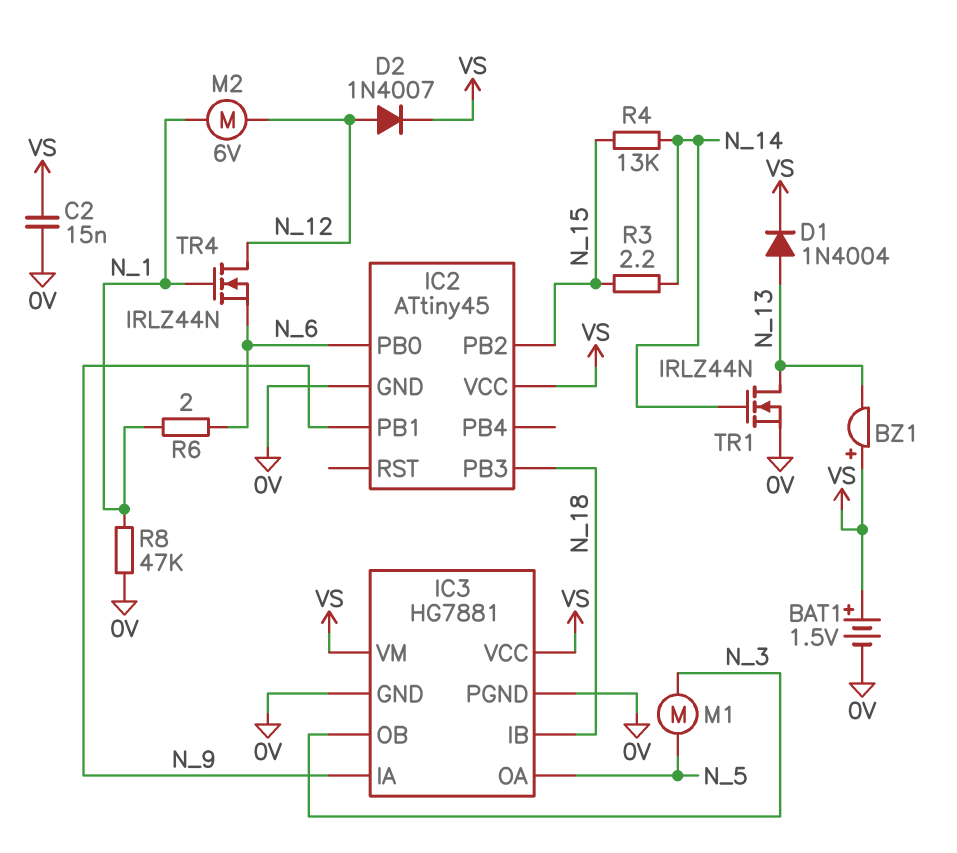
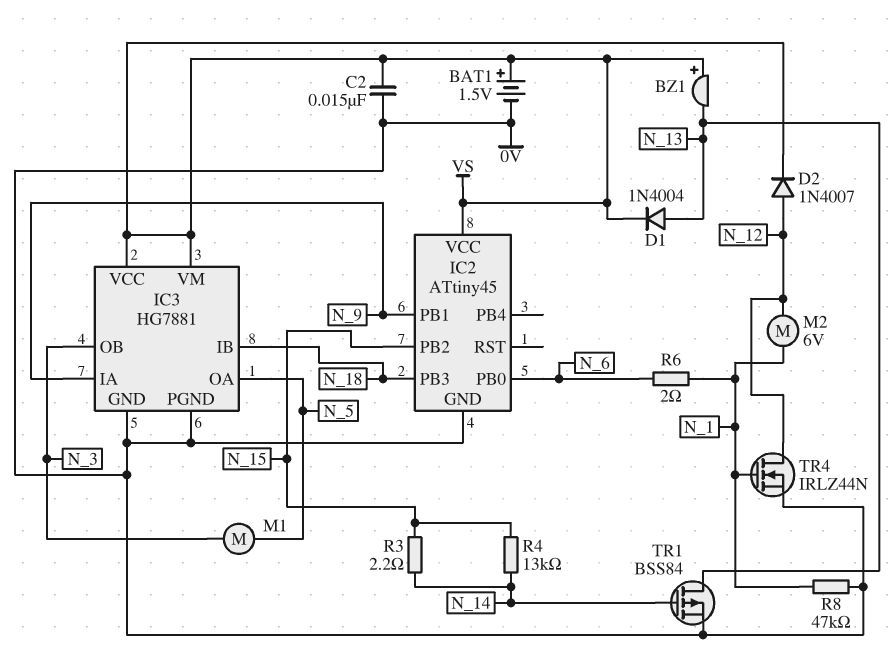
TR1: NMOS IRLZ44N (G N_14, D N_13, S 0V) -> PMOS BSS84 (G N_14, D N_13, S 0V)
TR4: NMOS IRLZ44N (G N_1, D N_12, S N_6) -> NMOS IRLZ44N (G N_1, D N_12, S 0V)

